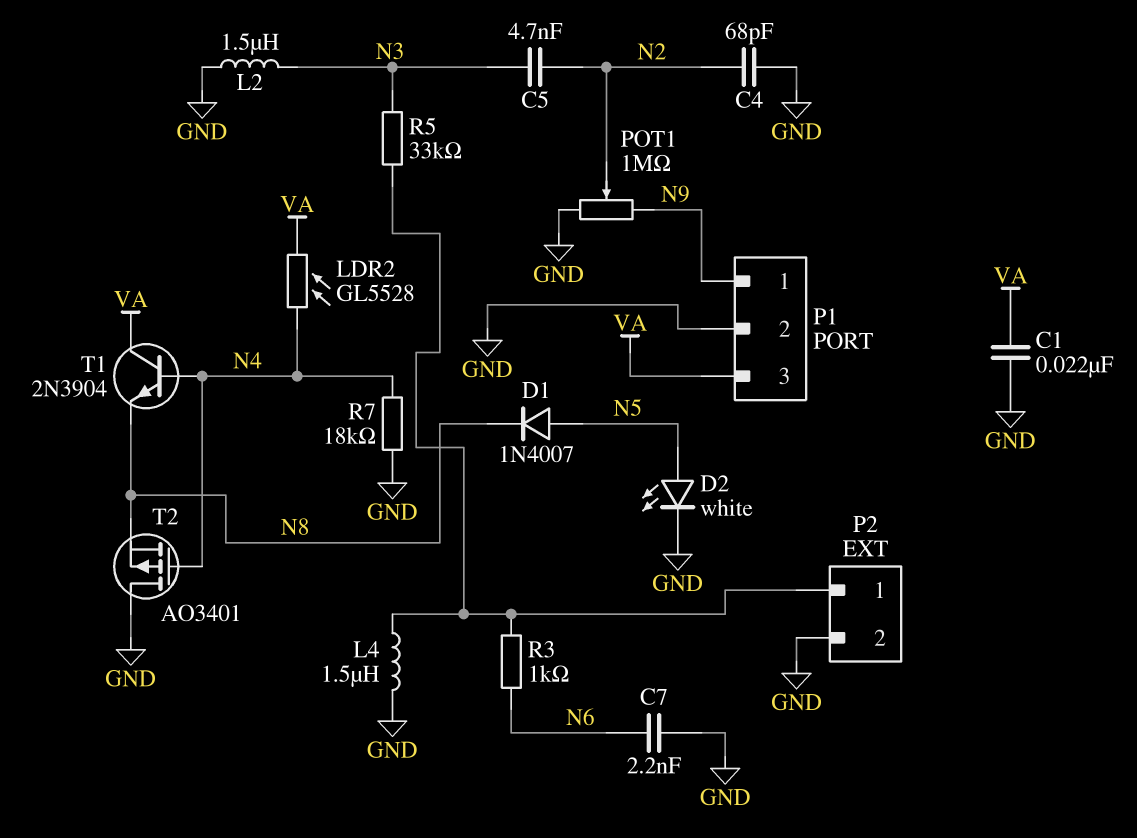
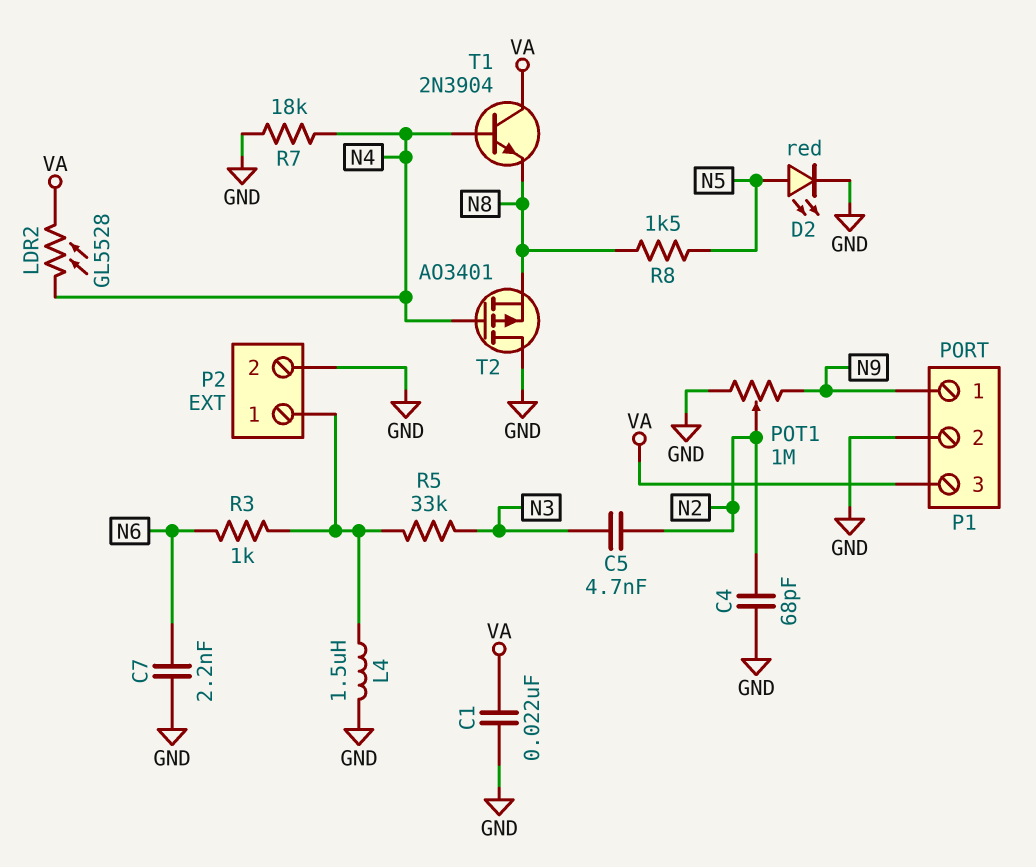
D1: diode 1N4007 (A N5, K N8) -> none
D2: LED white (A N5, K GND) -> LED red (A N5, K GND)
L2: 1.5uH (GND, N3) -> none
R8: none -> 1.5k (N5, N8)

